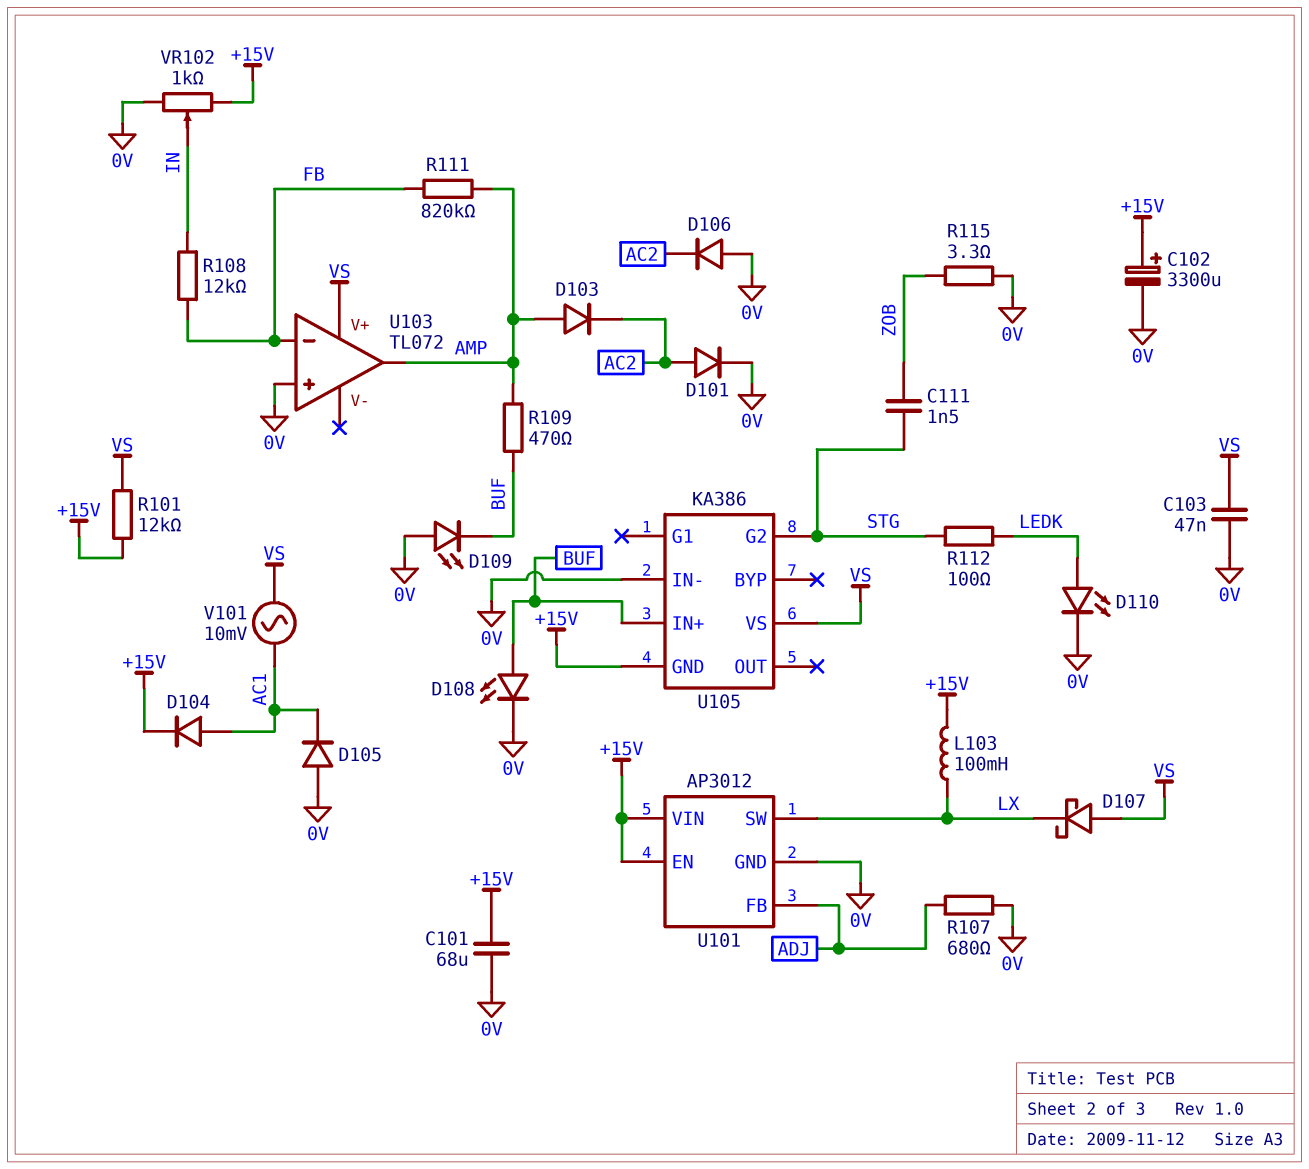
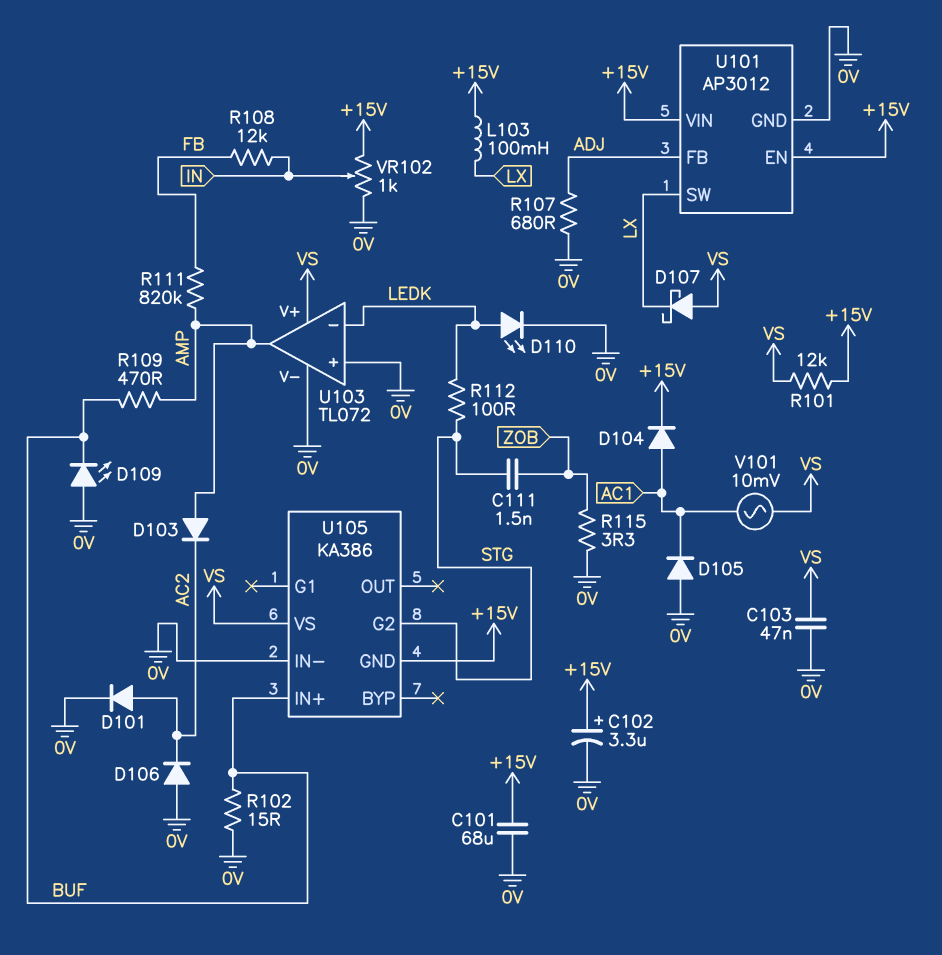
C102: 3300uF (plus +15V, minus 0V) -> 3.3uF (plus +15V, minus 0V)
D108: LED (A BUF, K 0V) -> none
R102: none -> 15 (0V, BUF)
U103 pin V-: none -> 0V
U103 pin in-: FB -> LEDK

